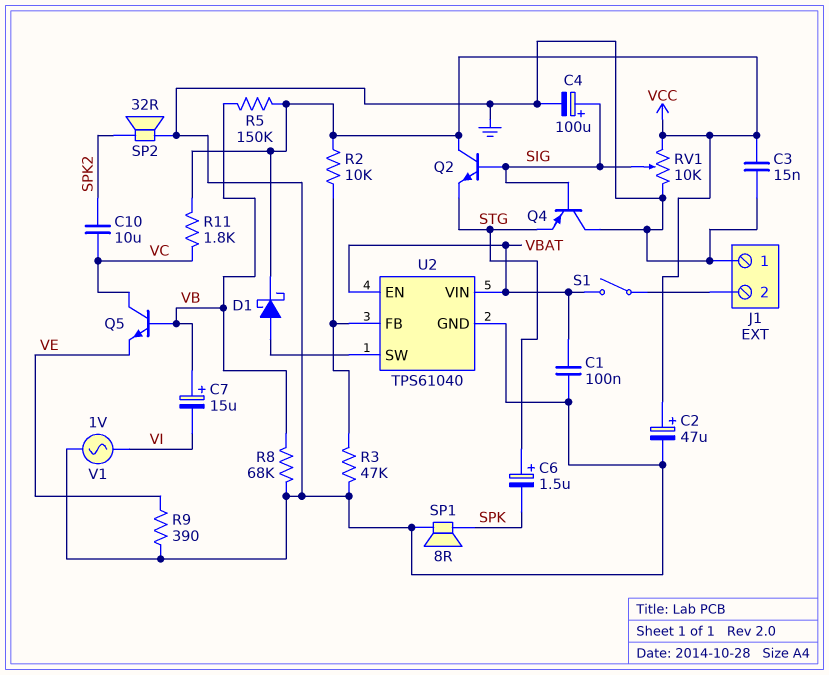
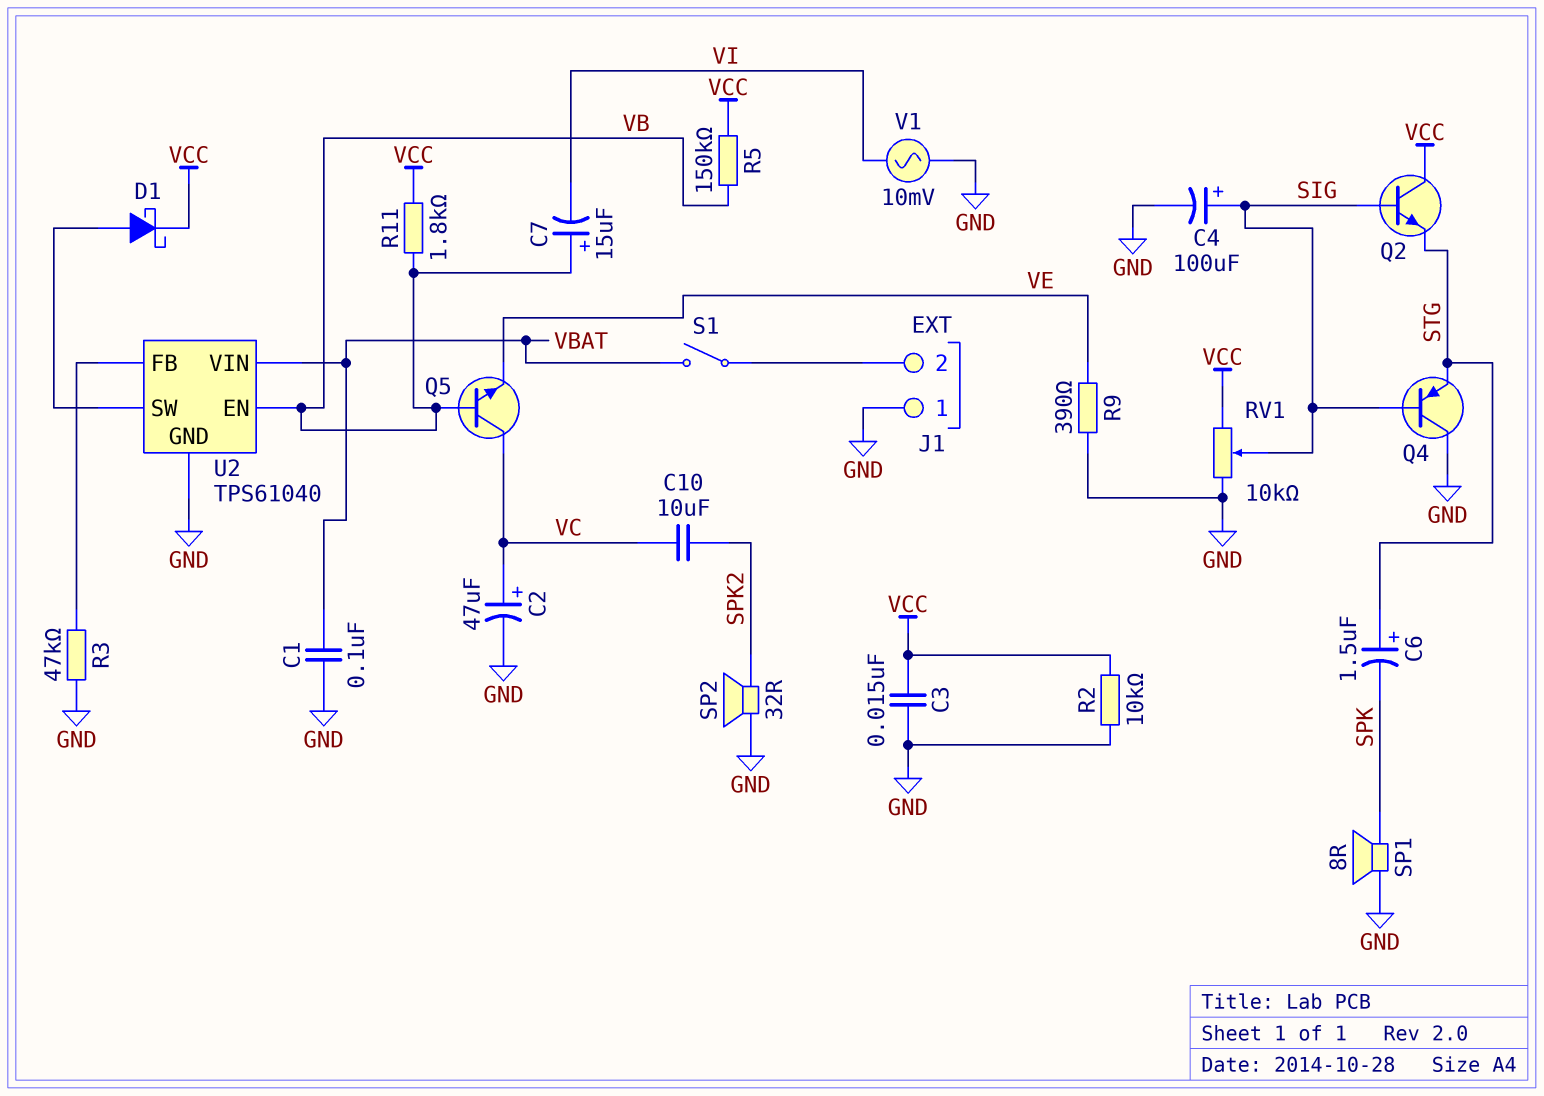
C2: 47uF (plus VCC, minus GND) -> 47uF (plus VC, minus GND)
R2: 10k (U2/FB, VCC) -> 10k (GND, VCC)
R8: 68k (GND, VB) -> none
R11: 1.8k (VC, VCC) -> 1.8k (VB, VCC)
U2 pin EN: VBAT -> VB
V1: AC 1V (GND, VI) -> AC 10mV (GND, VI)

